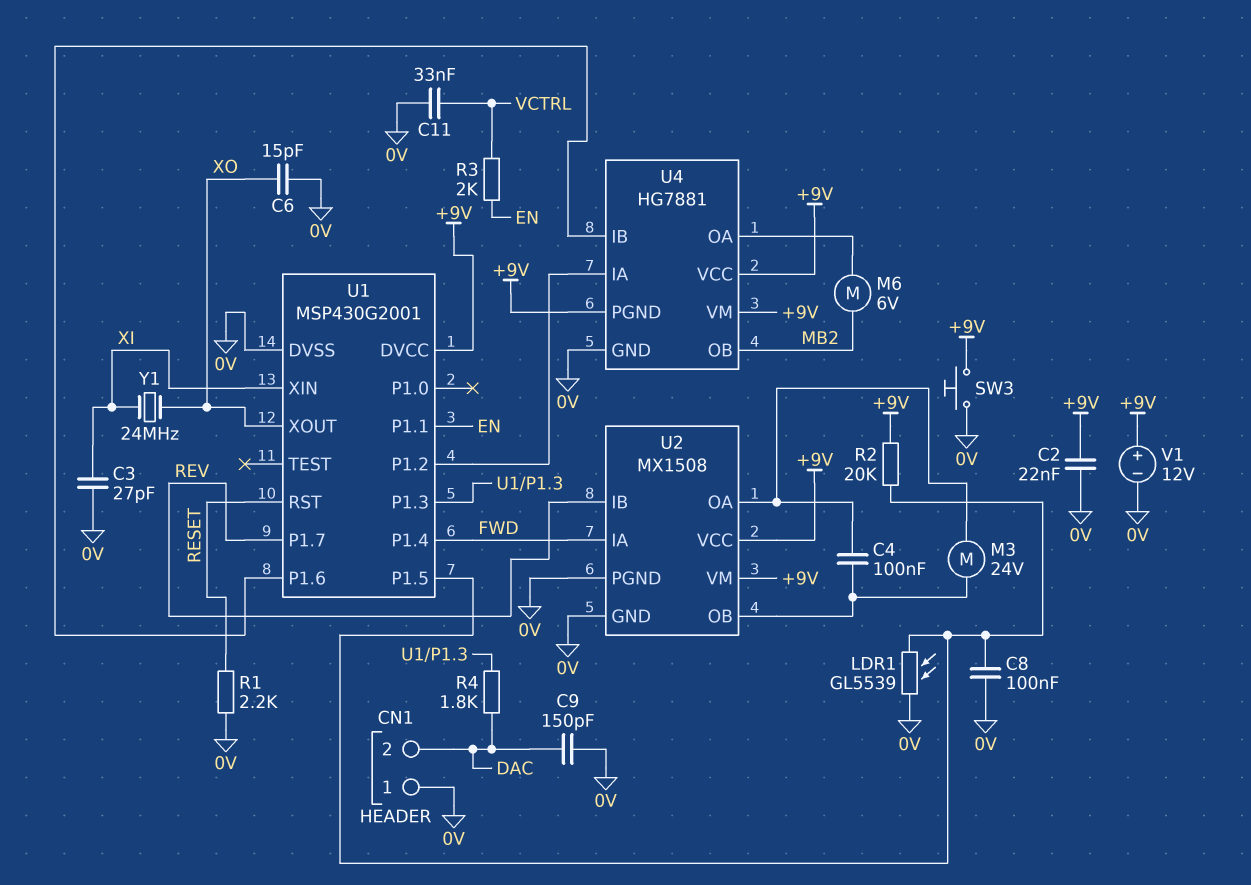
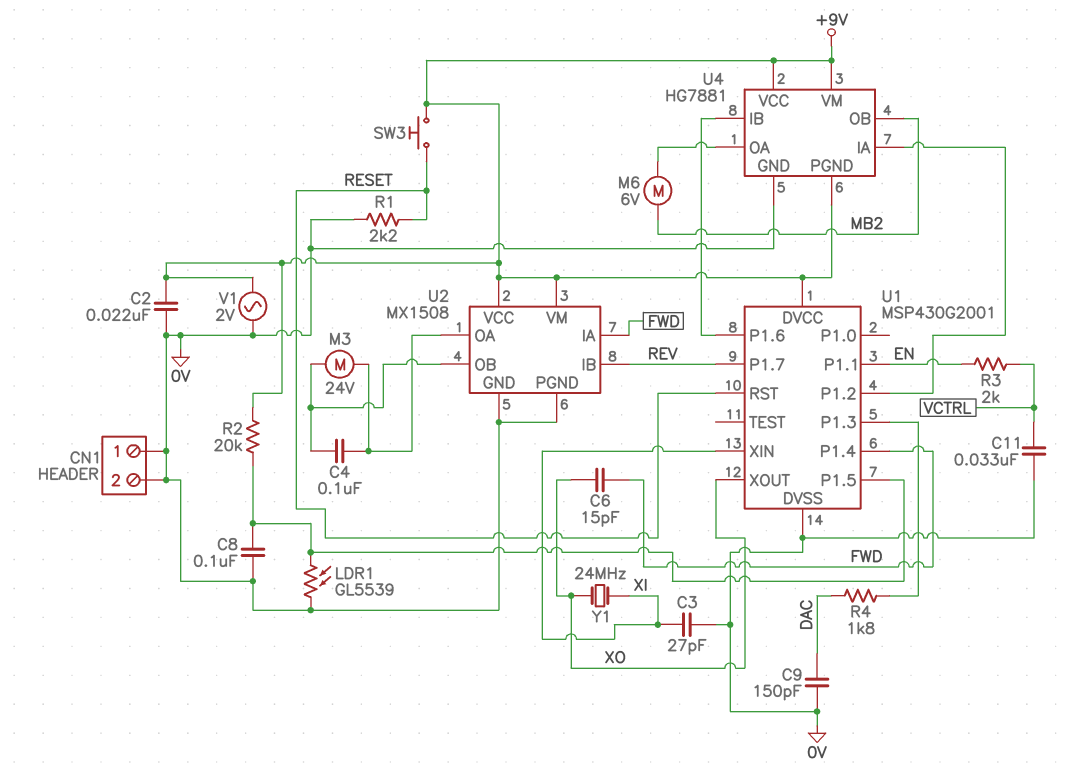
C6: 15pF (0V, XO) -> 15pF (FWD, XO)
CN1 pin 2: DAC -> 0V
SW3: button (+9V, 0V) -> button (+9V, RESET)
V1: 12V (plus +9V, minus 0V) -> AC 2V (+9V, 0V)

